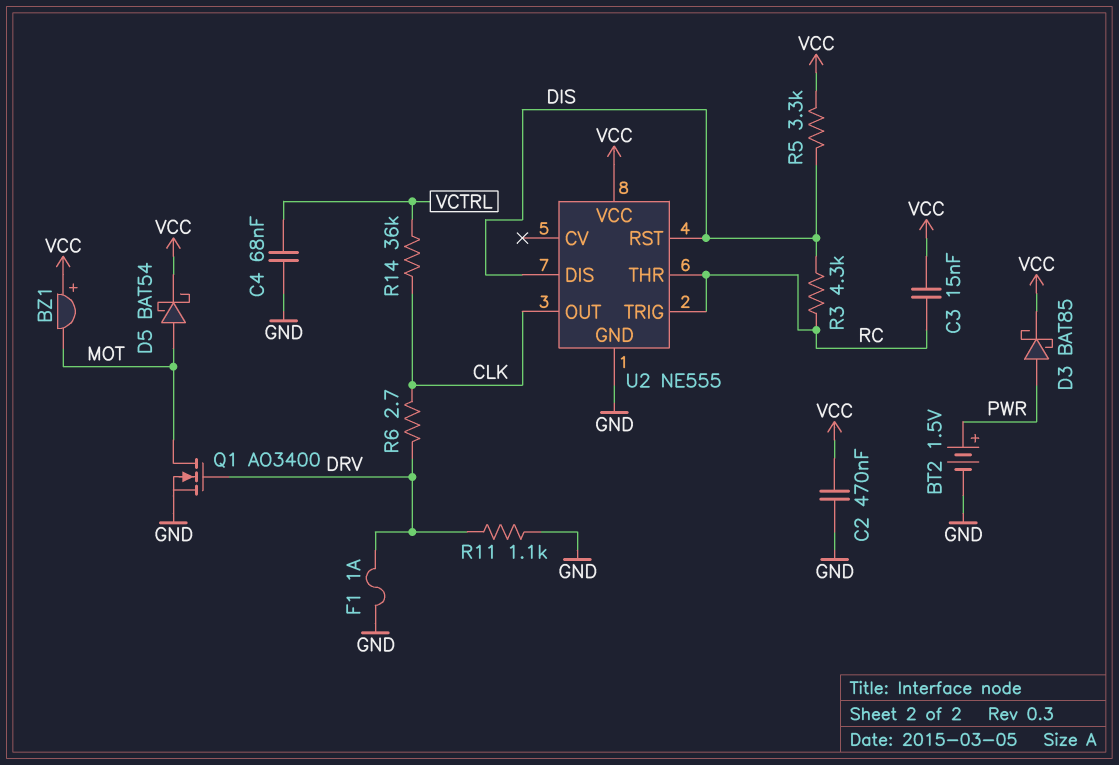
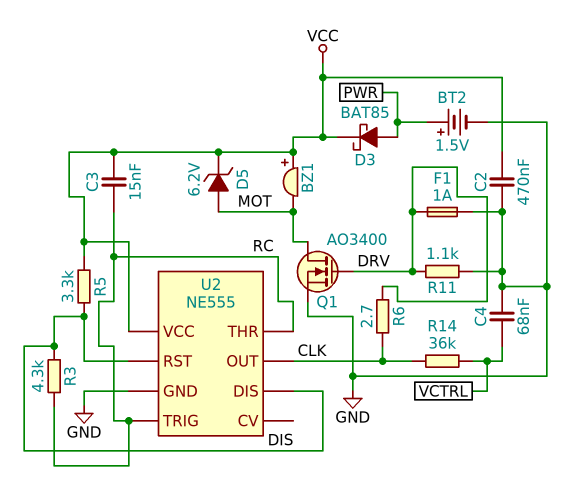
D5: schottky BAT54 (A MOT, K VCC) -> zener 6.2V (A MOT, K VCC)

